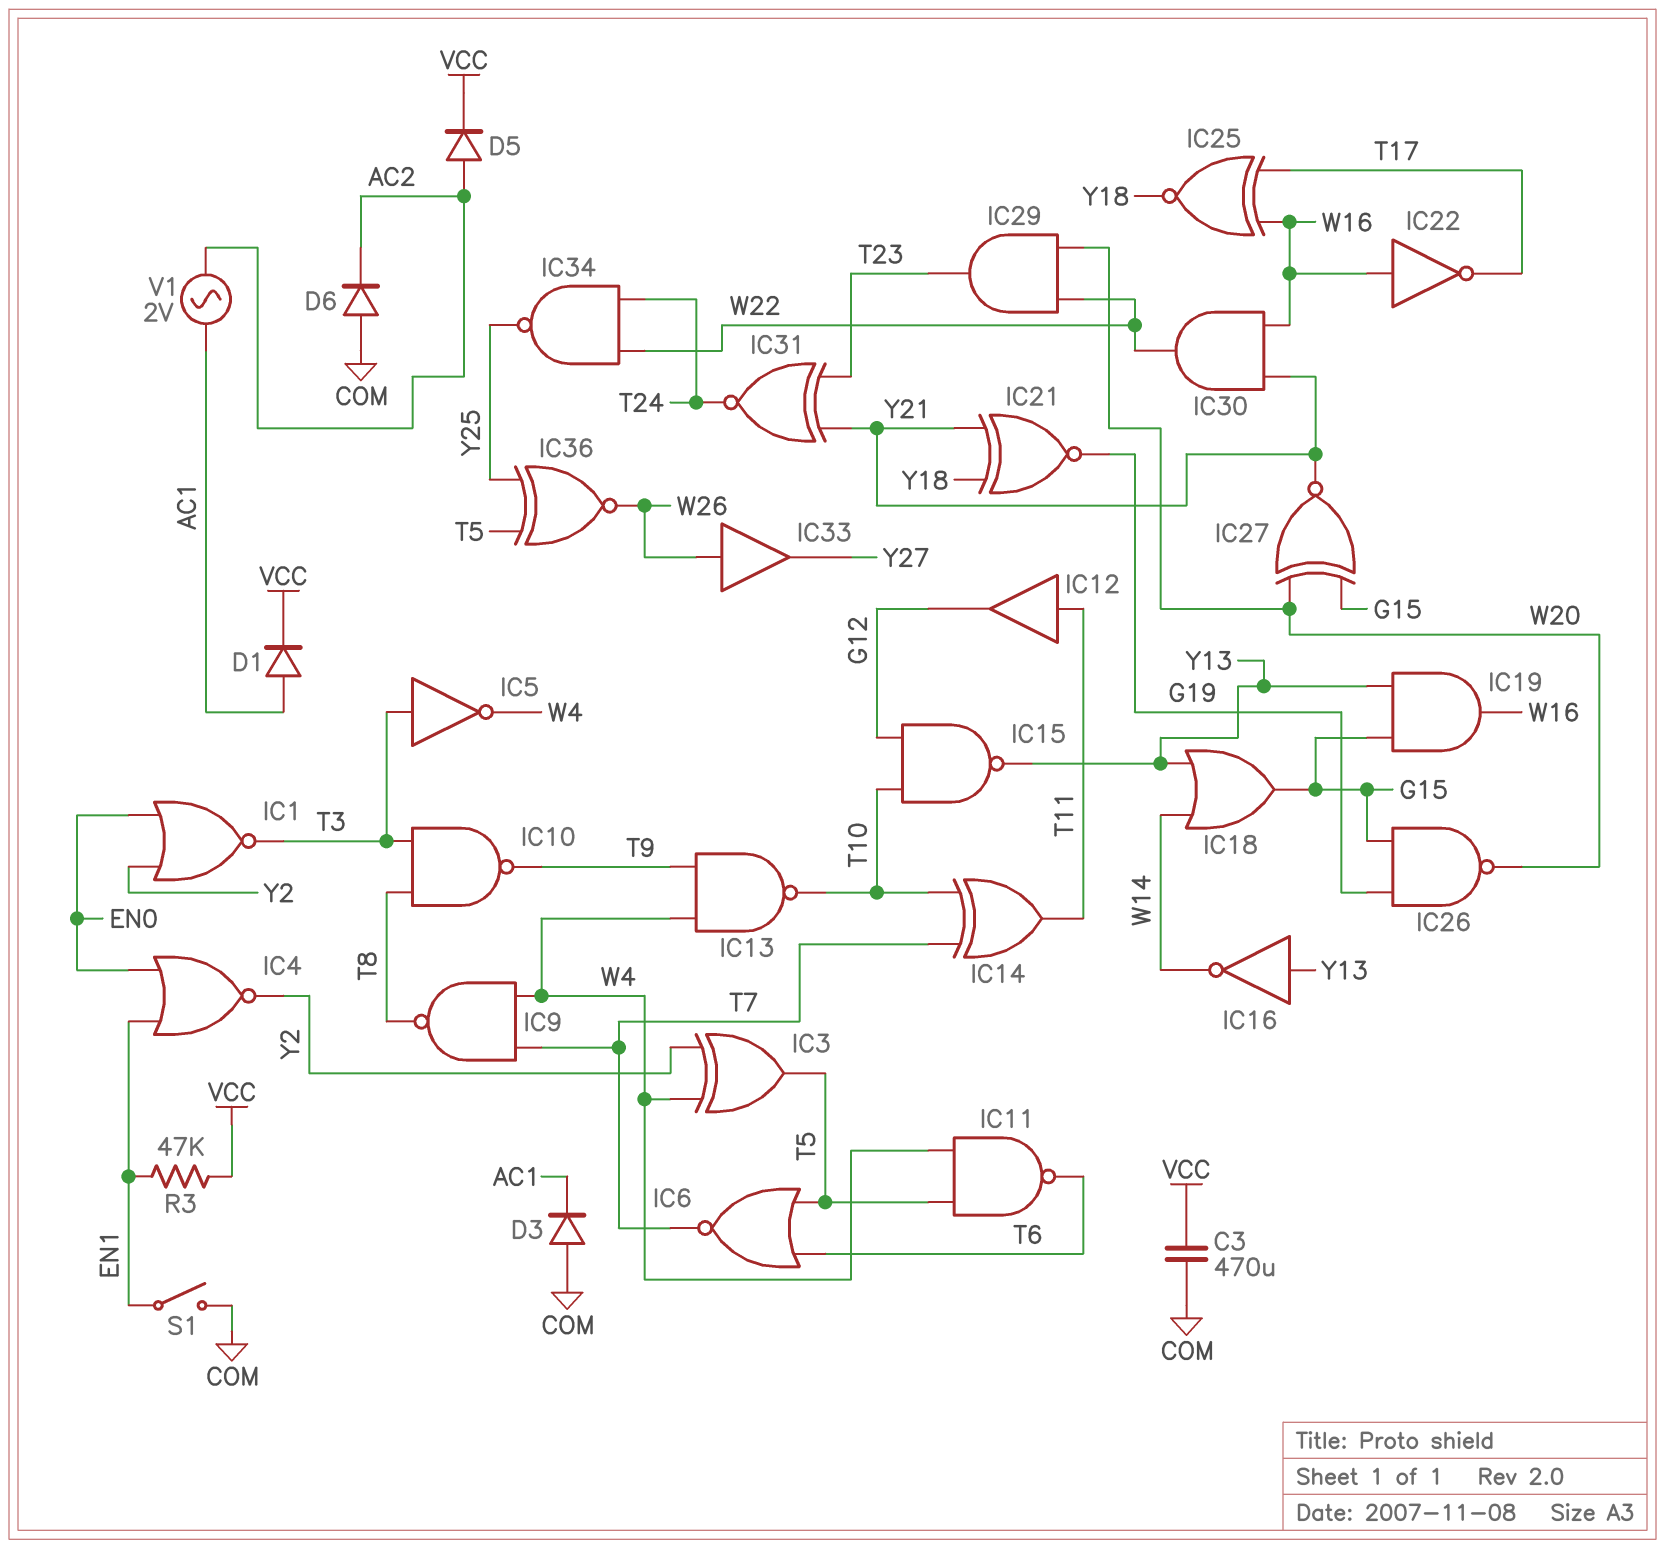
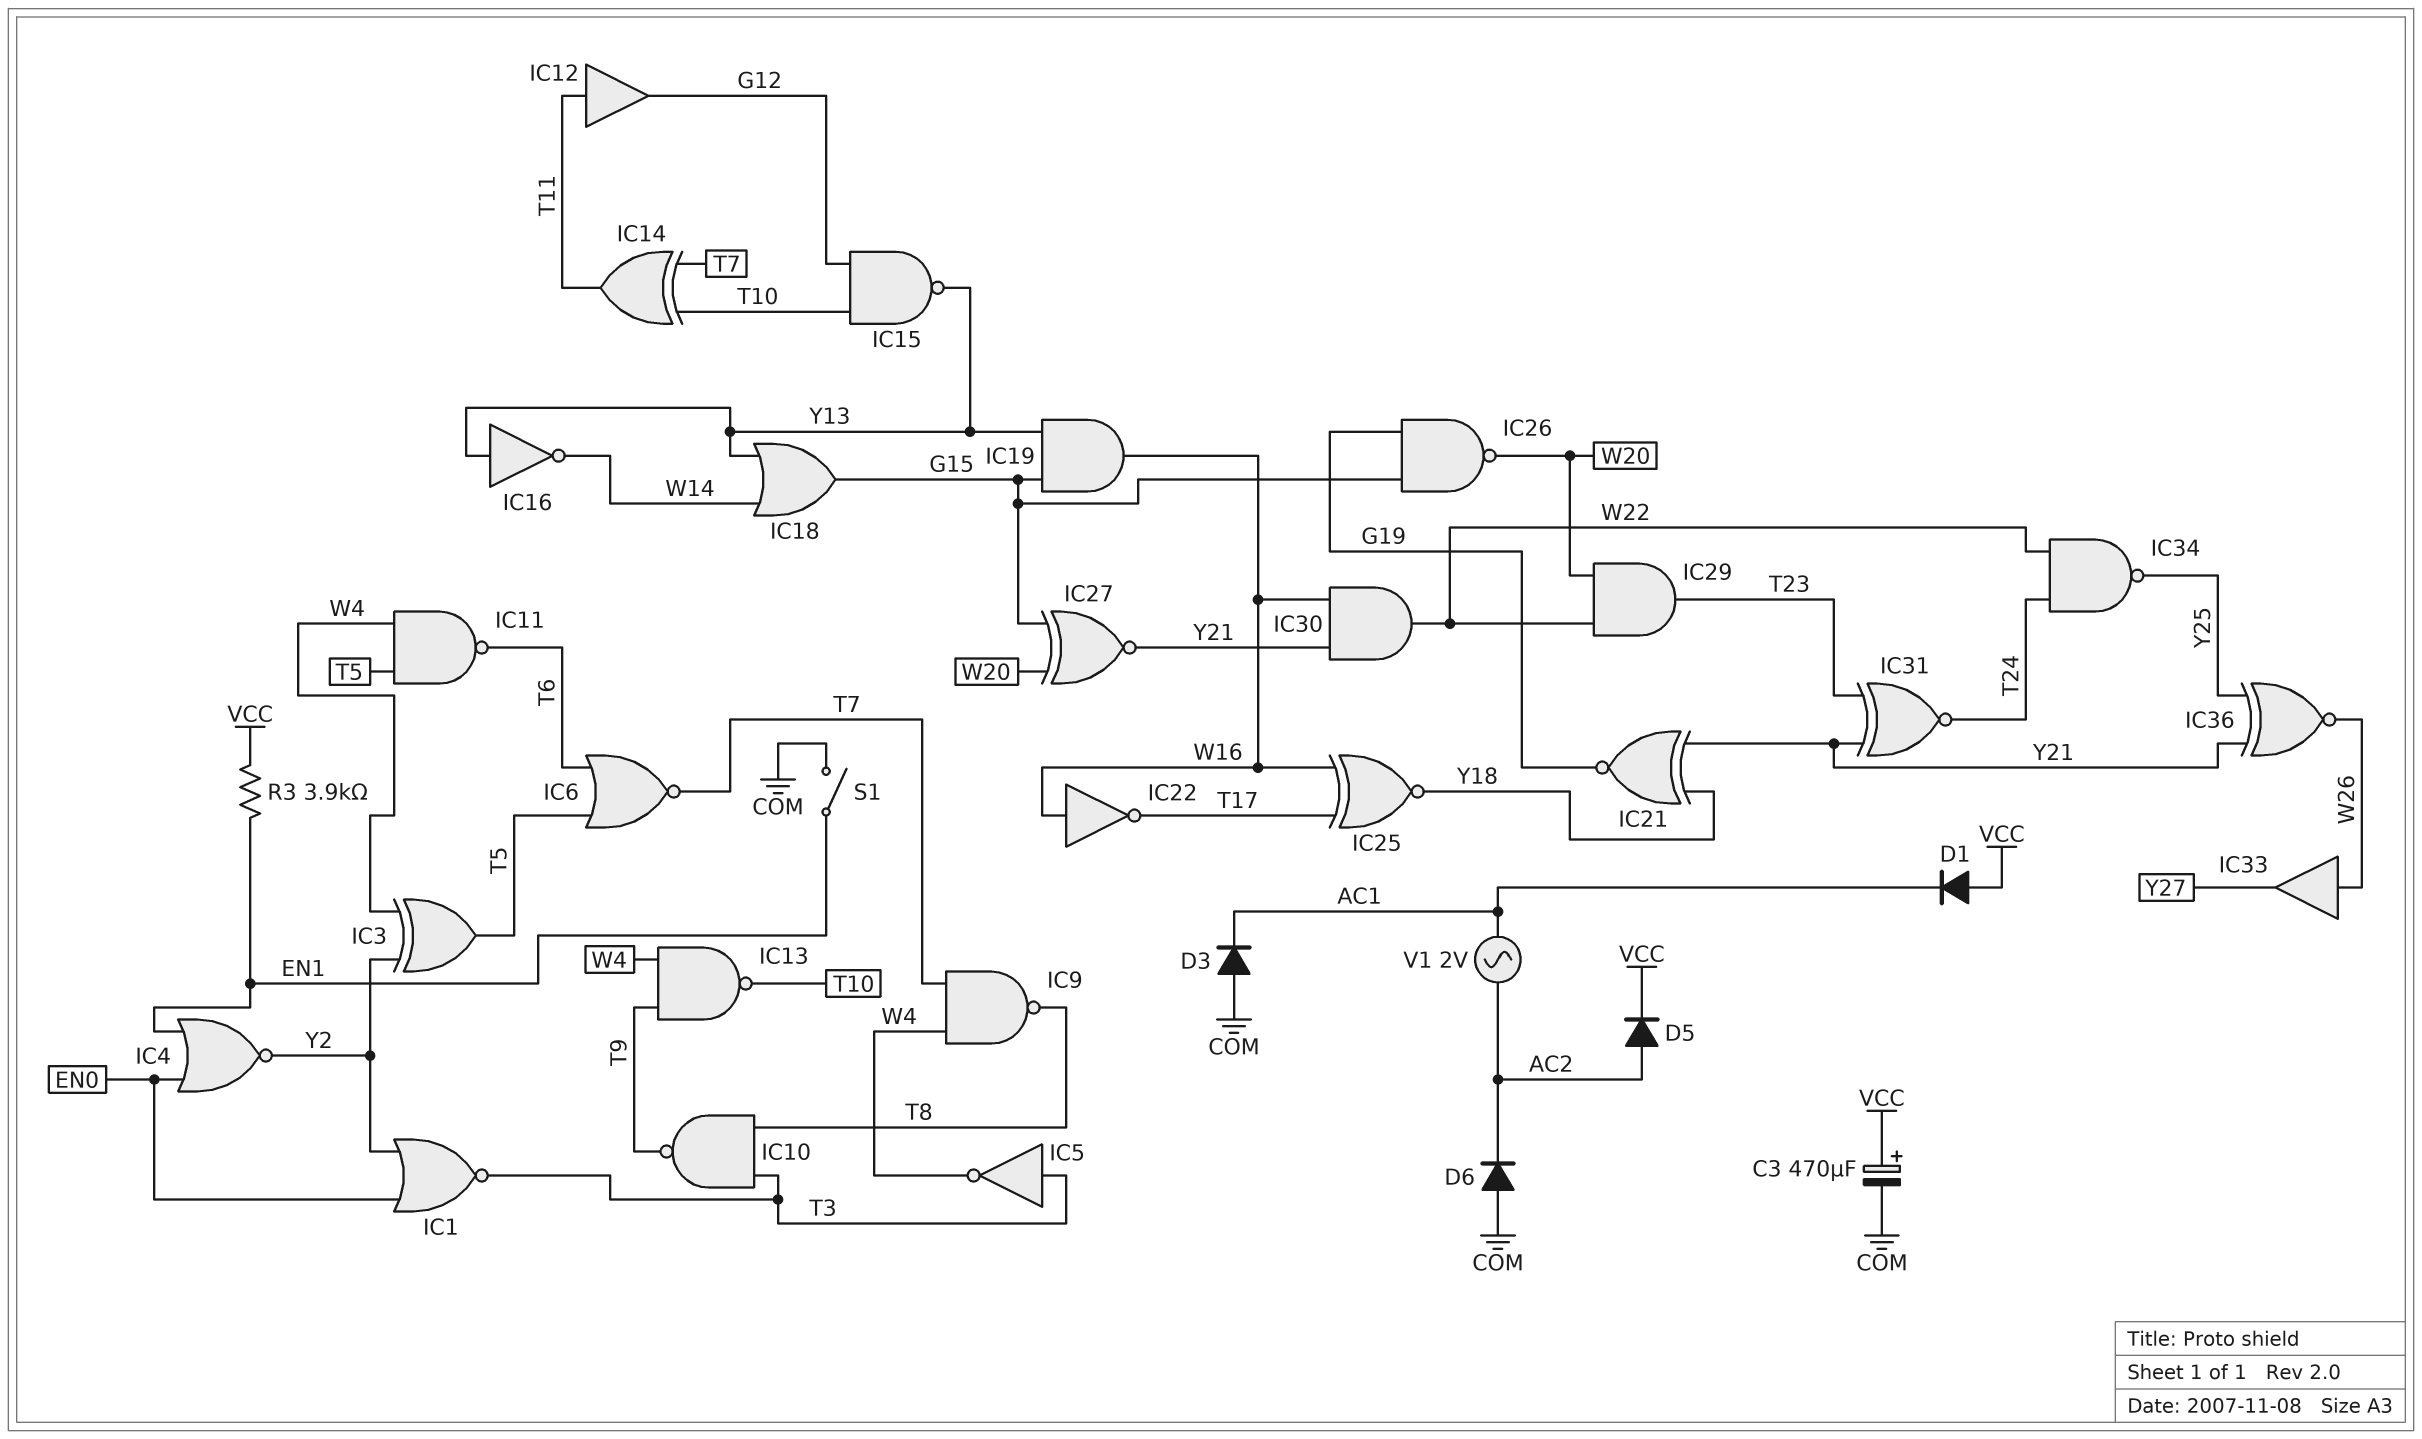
C3: 470uF (COM, VCC) -> 470uF (plus VCC, minus COM)
D1: diode (A AC1, K VCC) -> diode (A VCC, K AC1)
IC36: XNOR (in T5, in Y25, out W26) -> XNOR (in Y21, in Y25, out W26)
R3: 47k (EN1, VCC) -> 3.9k (EN1, VCC)

